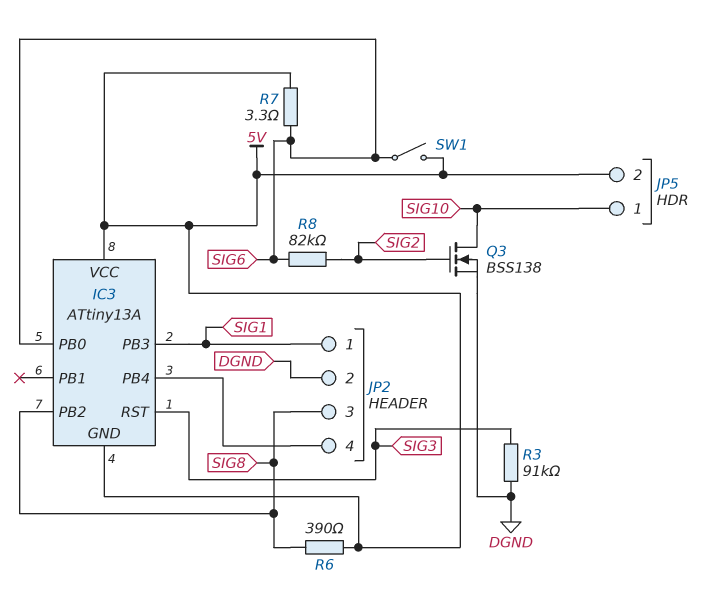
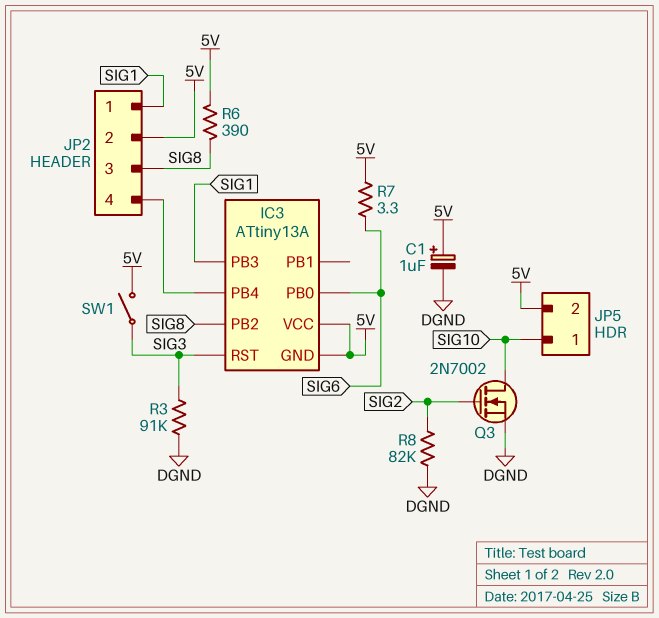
C1: none -> 1uF (plus 5V, minus DGND)
JP2 pin 2: DGND -> 5V
Q3: NMOS BSS138 (G SIG2, D SIG10, S DGND) -> NMOS 2N7002 (G SIG2, D SIG10, S DGND)
R8: 82k (SIG2, SIG6) -> 82k (DGND, SIG2)
SW1: switch (5V, SIG6) -> switch (5V, SIG3)

